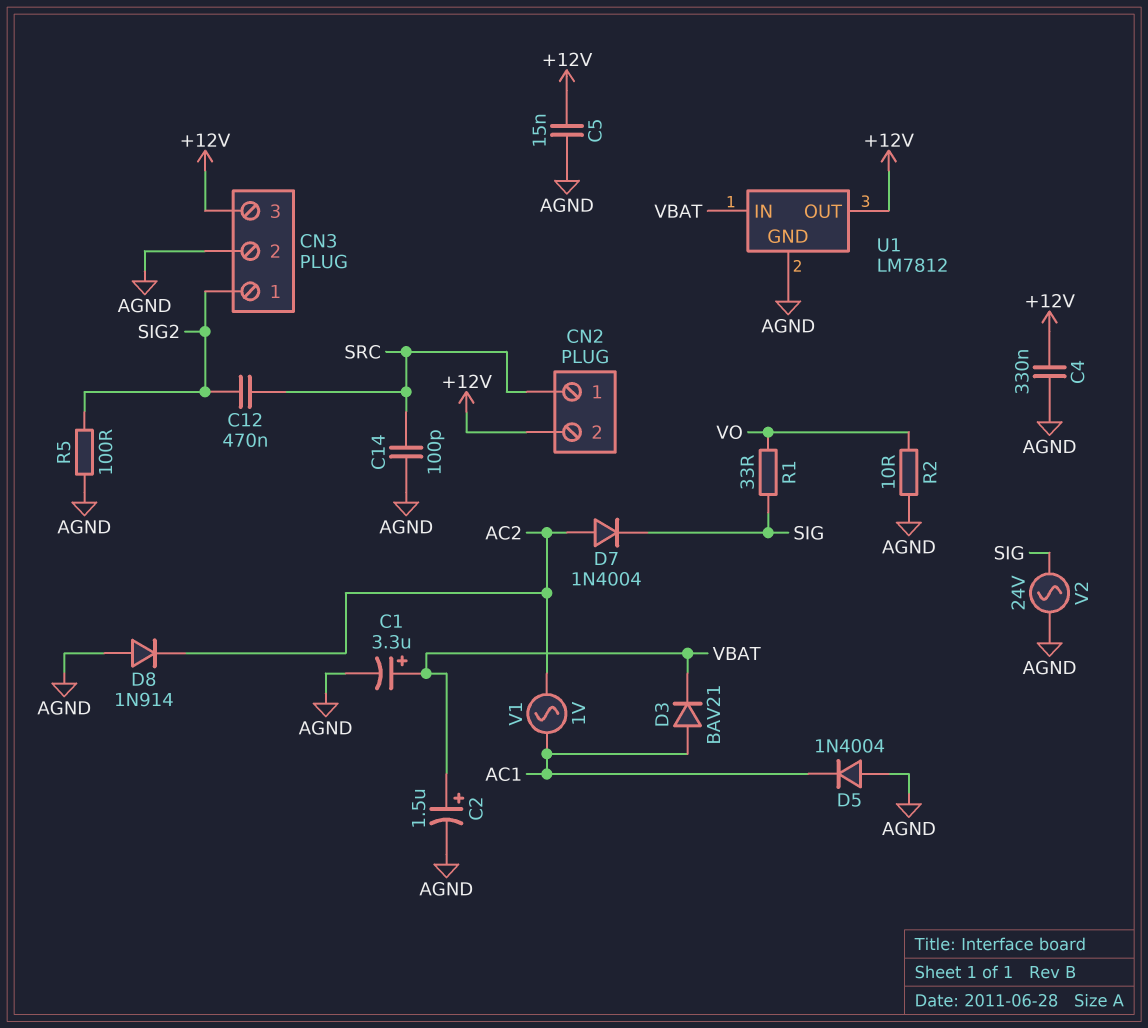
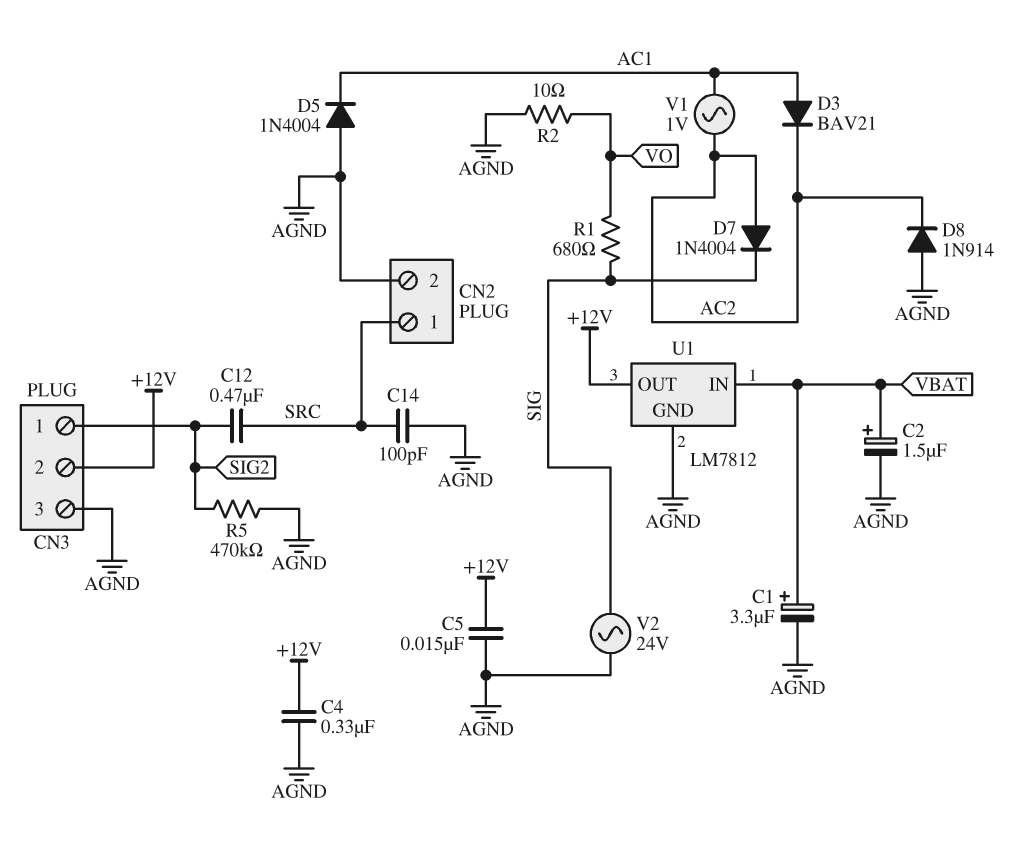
CN2 pin 2: +12V -> AGND
CN3 pin 2: AGND -> +12V
CN3 pin 3: +12V -> AGND
D3: diode BAV21 (A AC1, K VBAT) -> diode BAV21 (A AC1, K AC2)
R1: 33 (SIG, VO) -> 680 (SIG, VO)
R5: 100 (AGND, SIG2) -> 470k (AGND, SIG2)

